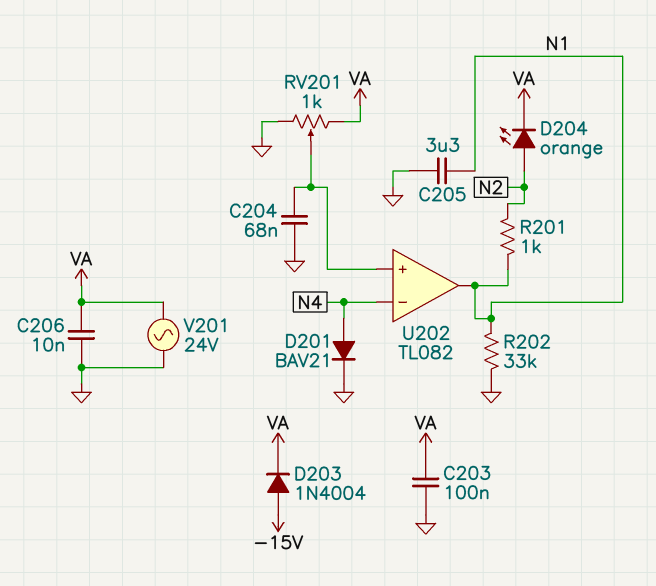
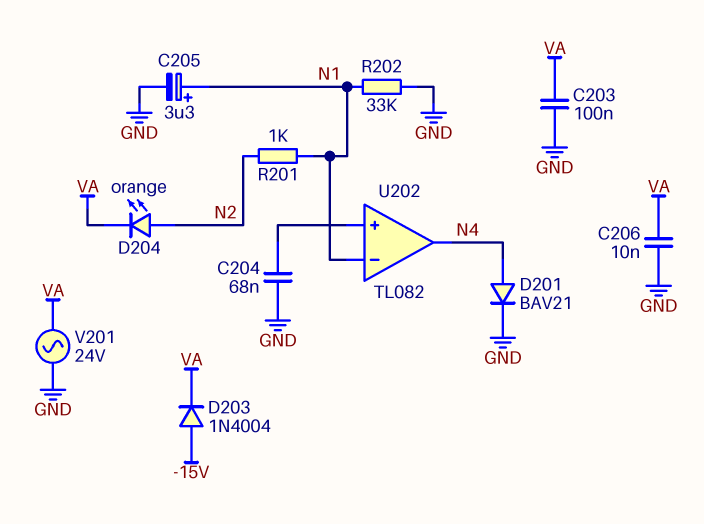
C205: 3.3uF (GND, N1) -> 3.3uF (plus N1, minus GND)
RV201: 1k (GND, VA, wiper U202/in+) -> none
U202 pin in-: N4 -> N1
U202 pin out: N1 -> N4

